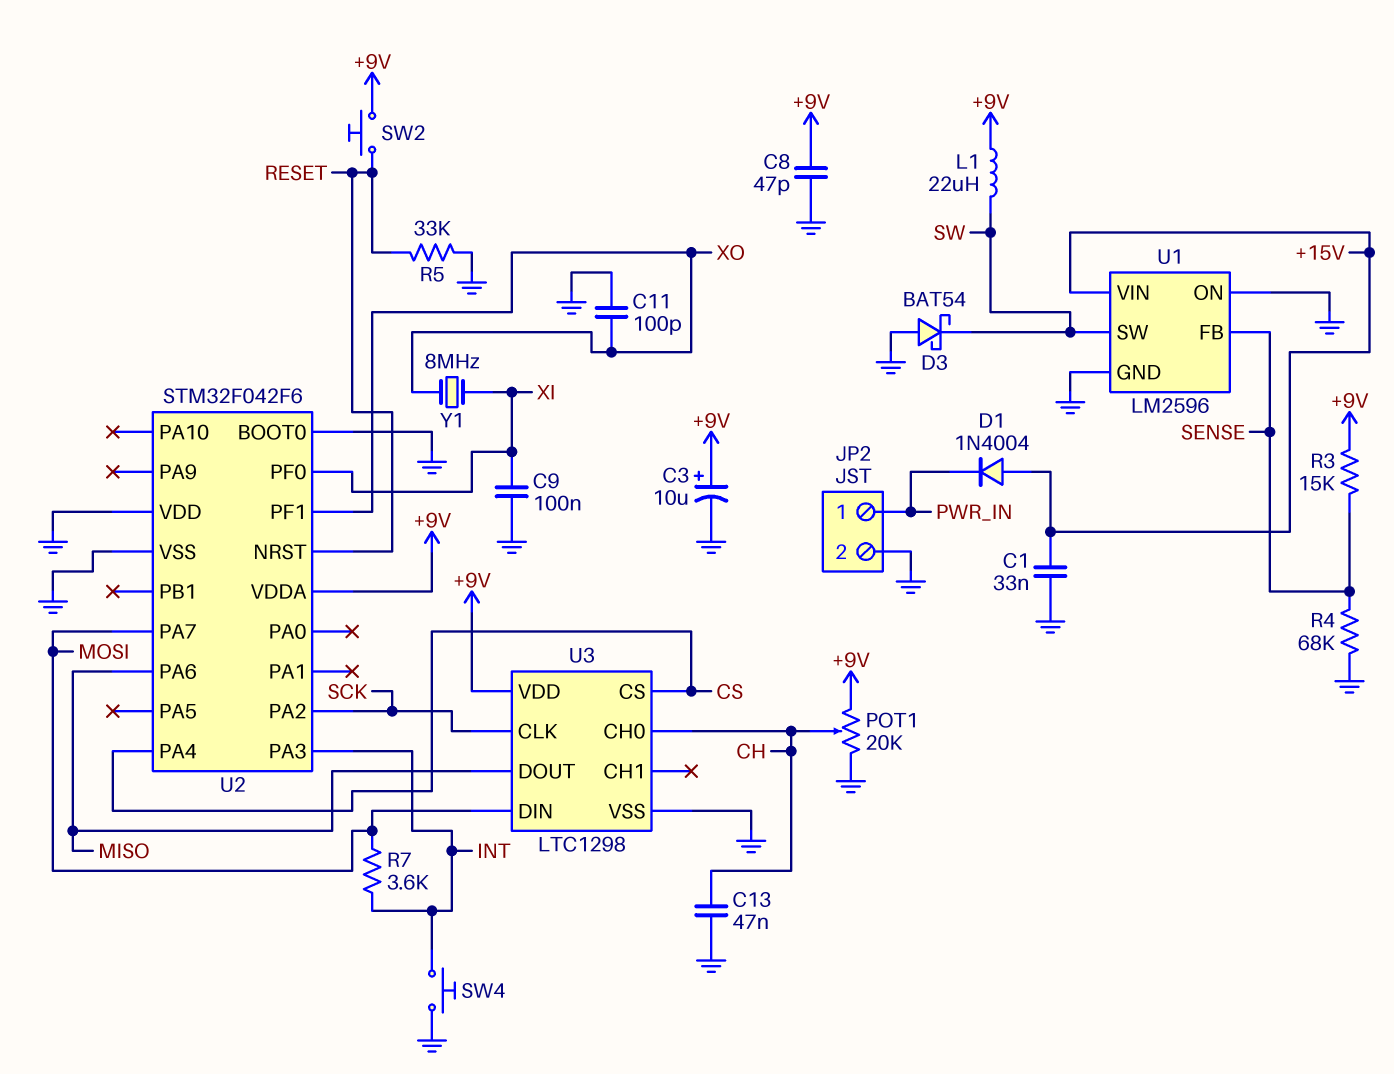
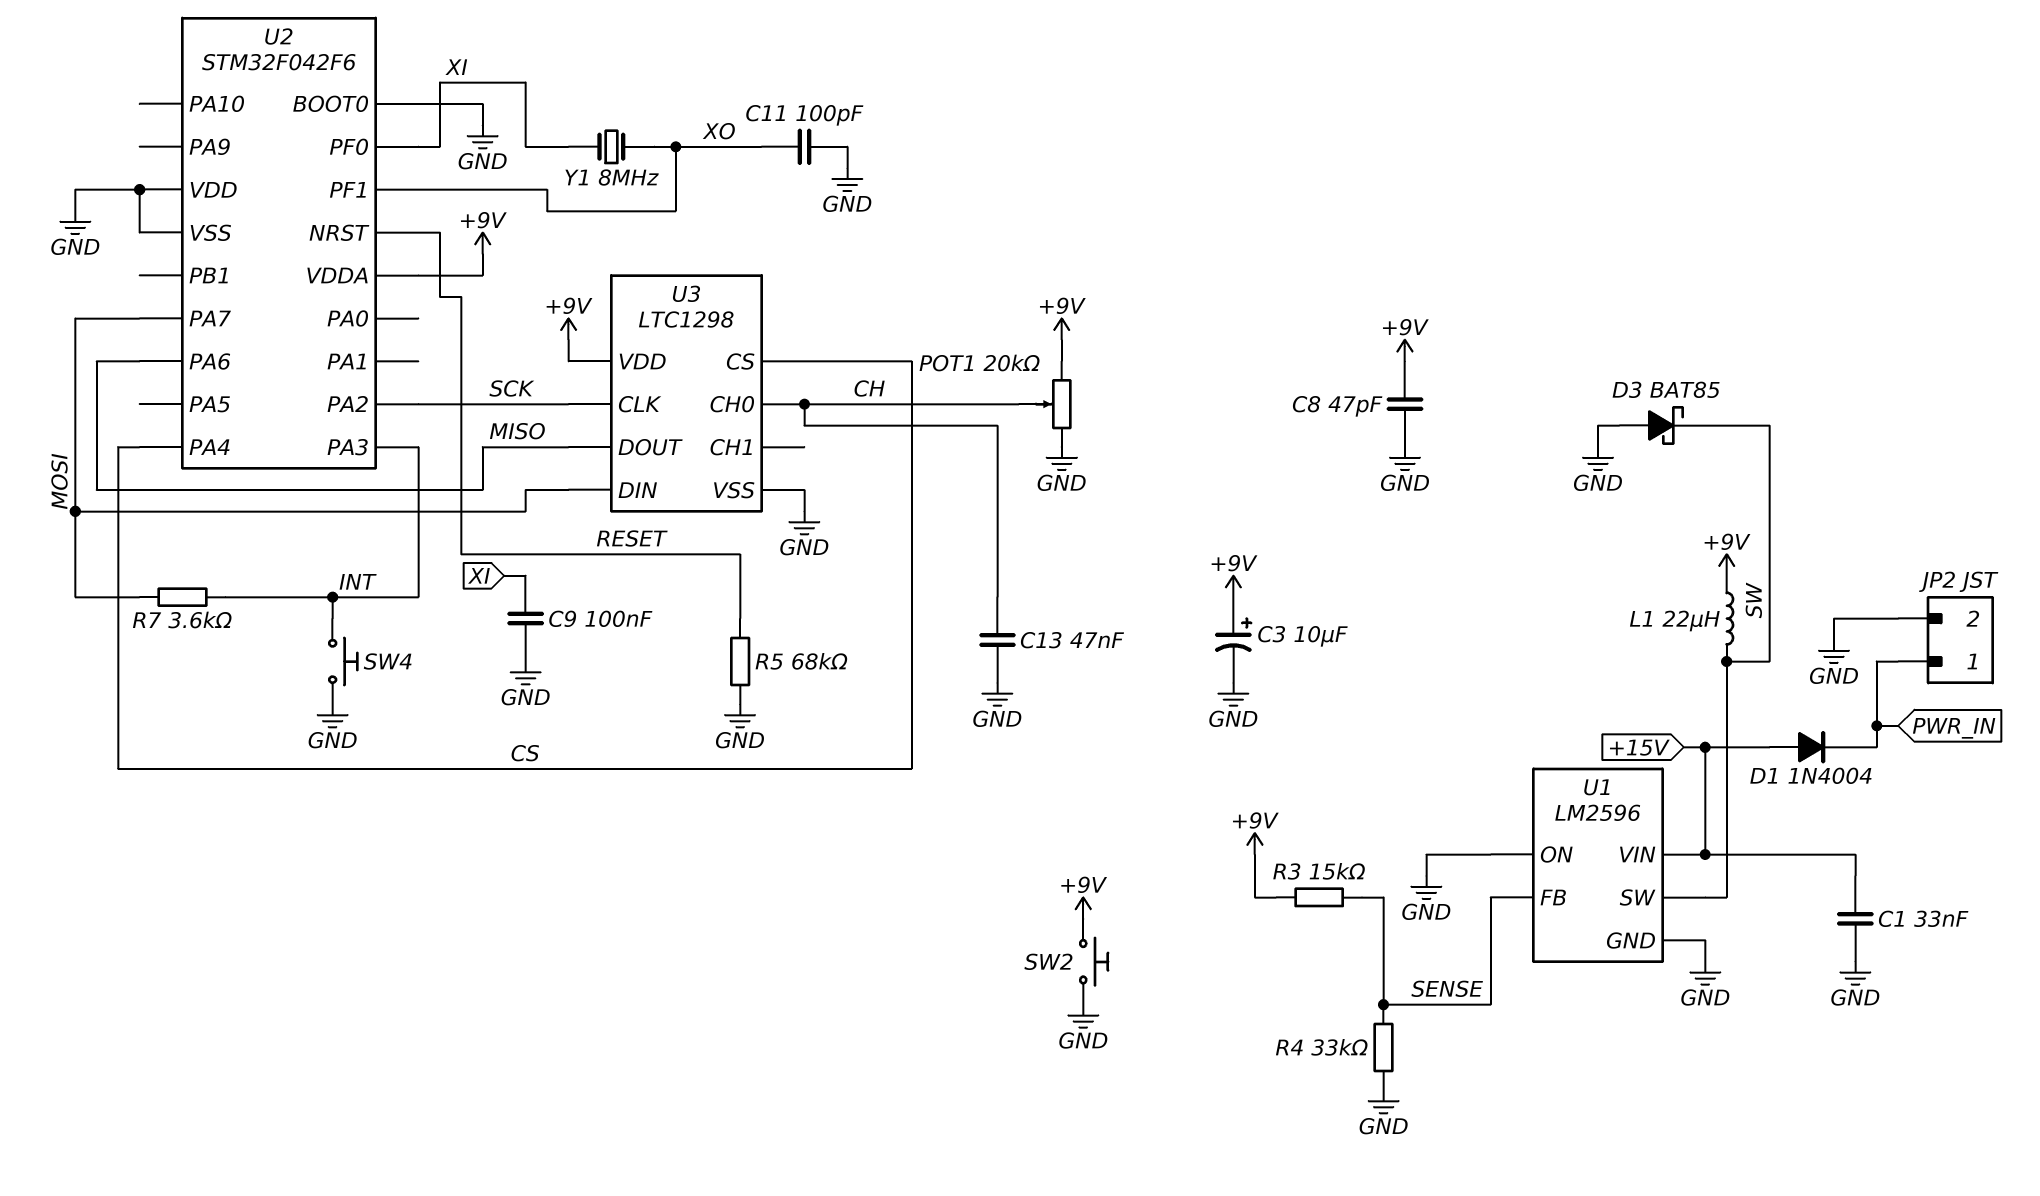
D3: schottky BAT54 (A GND, K SW) -> schottky BAT85 (A GND, K SW)
R4: 68k (GND, SENSE) -> 33k (GND, SENSE)
R5: 33k (GND, RESET) -> 68k (GND, RESET)
SW2: button (+9V, RESET) -> button (+9V, GND)

